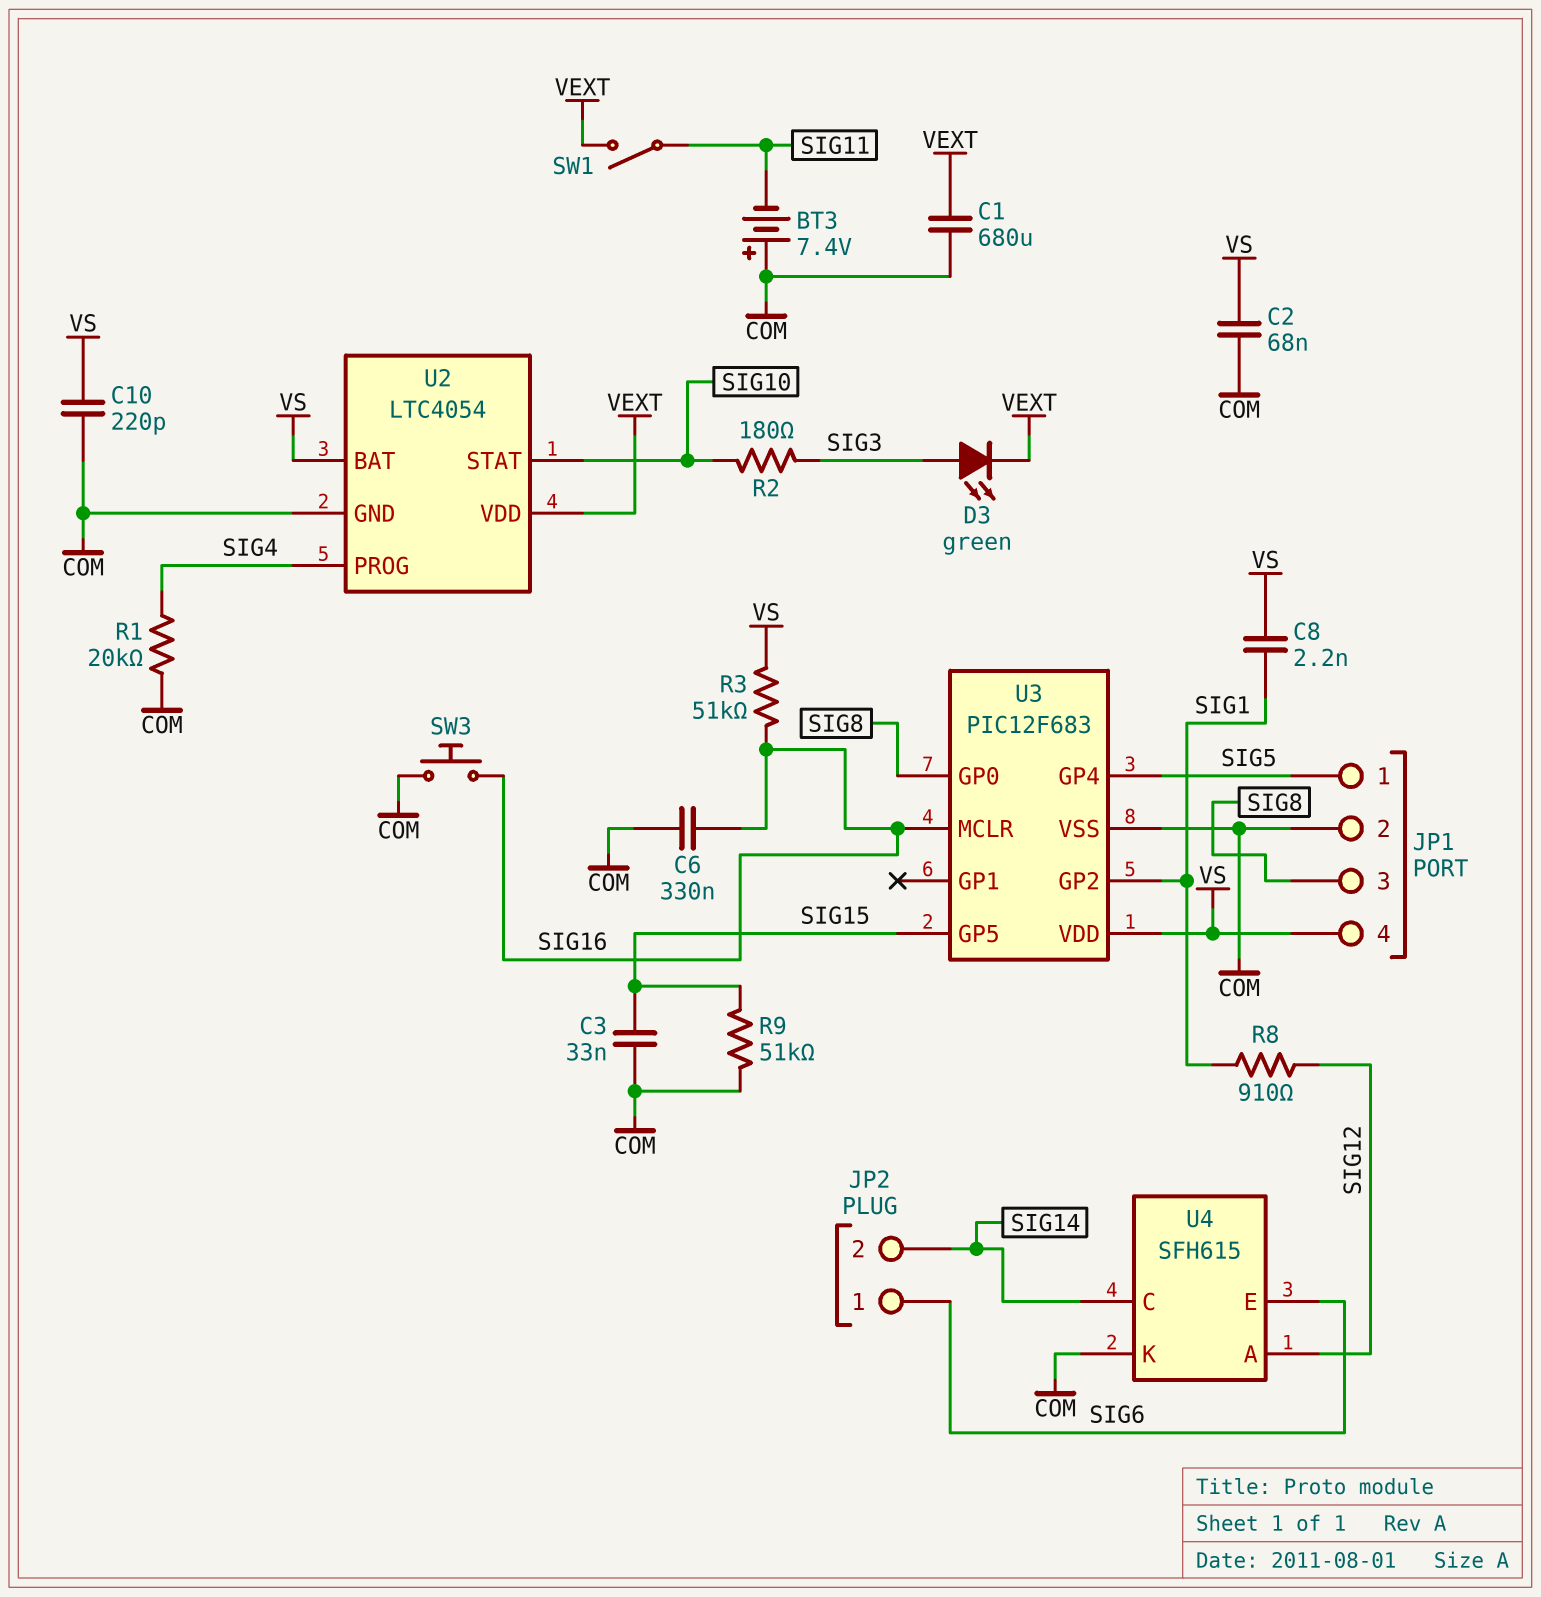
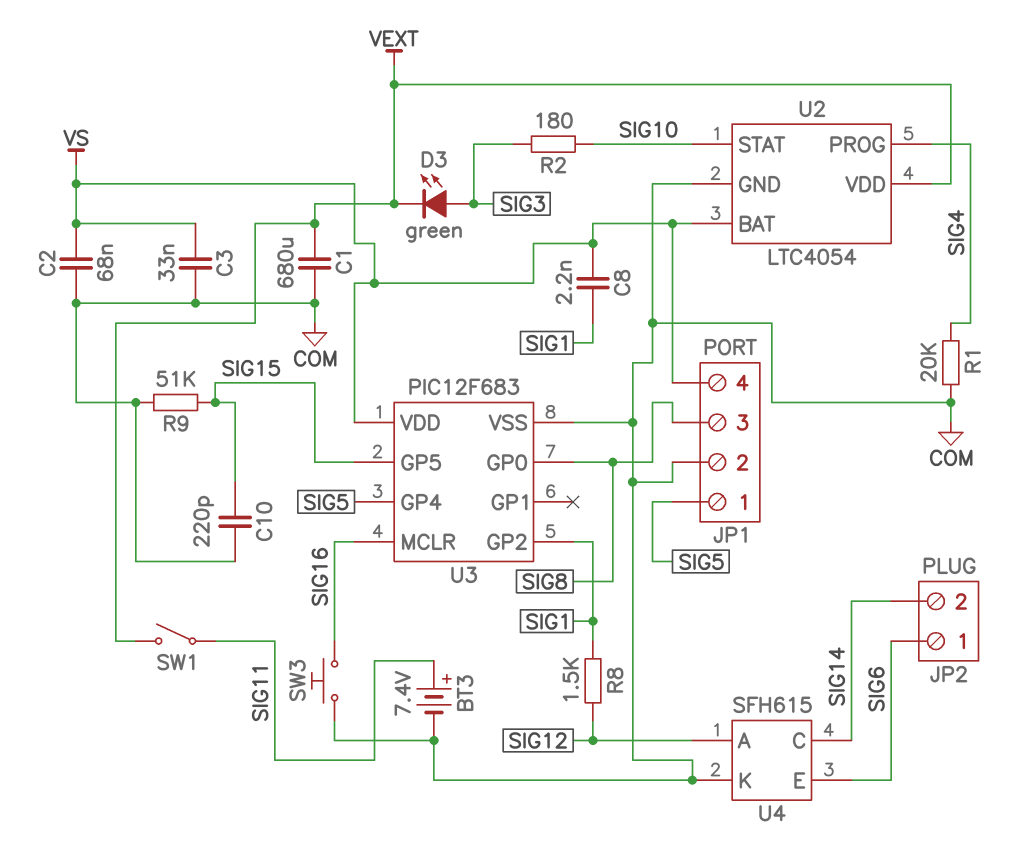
BT3: 7.4V (plus COM, minus SIG11) -> 7.4V (plus SIG11, minus COM)
C3: 33nF (COM, SIG15) -> 33nF (COM, VS)
C6: 330nF (COM, SIG16) -> none
C10: 220pF (COM, VS) -> 220pF (COM, SIG15)
R3: 51k (SIG16, VS) -> none
R8: 910 (SIG1, SIG12) -> 1.5k (SIG1, SIG12)

